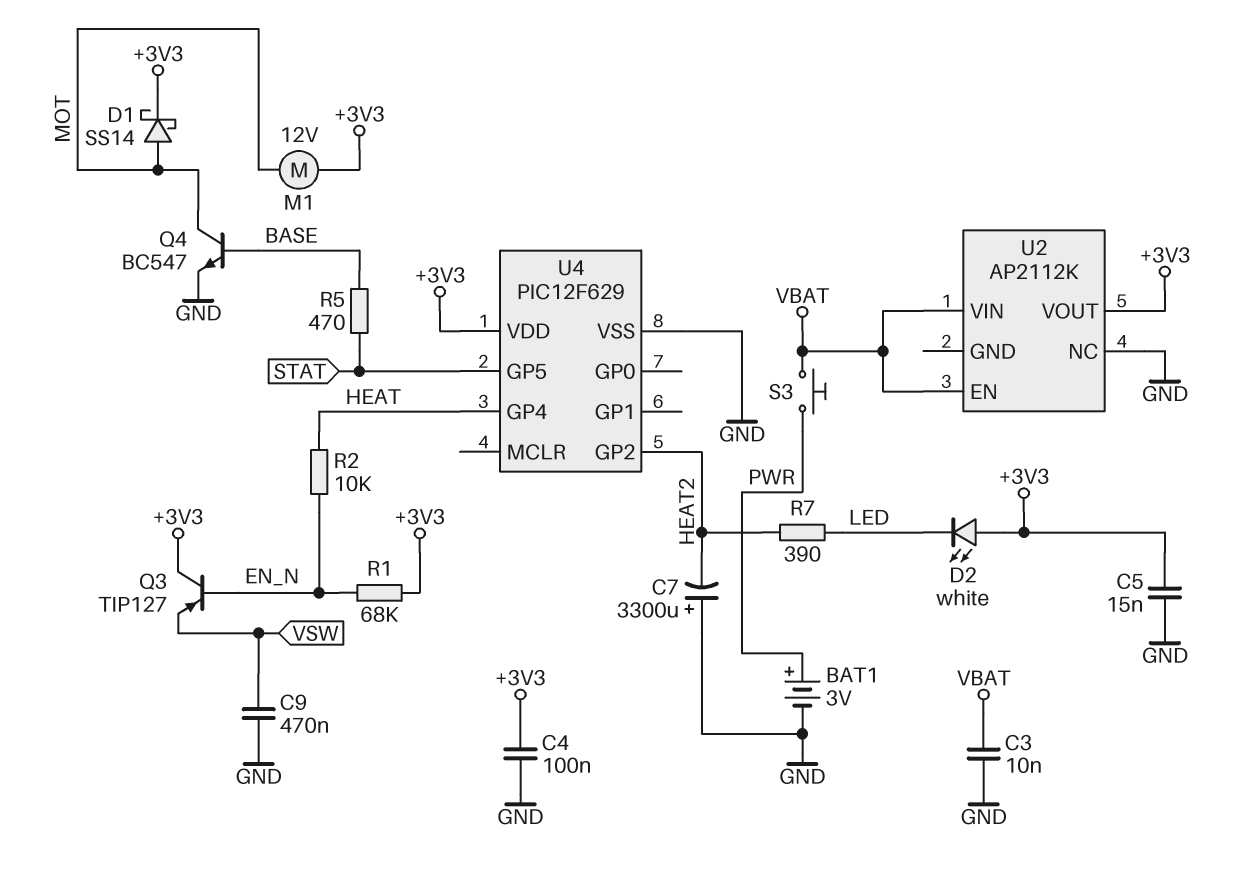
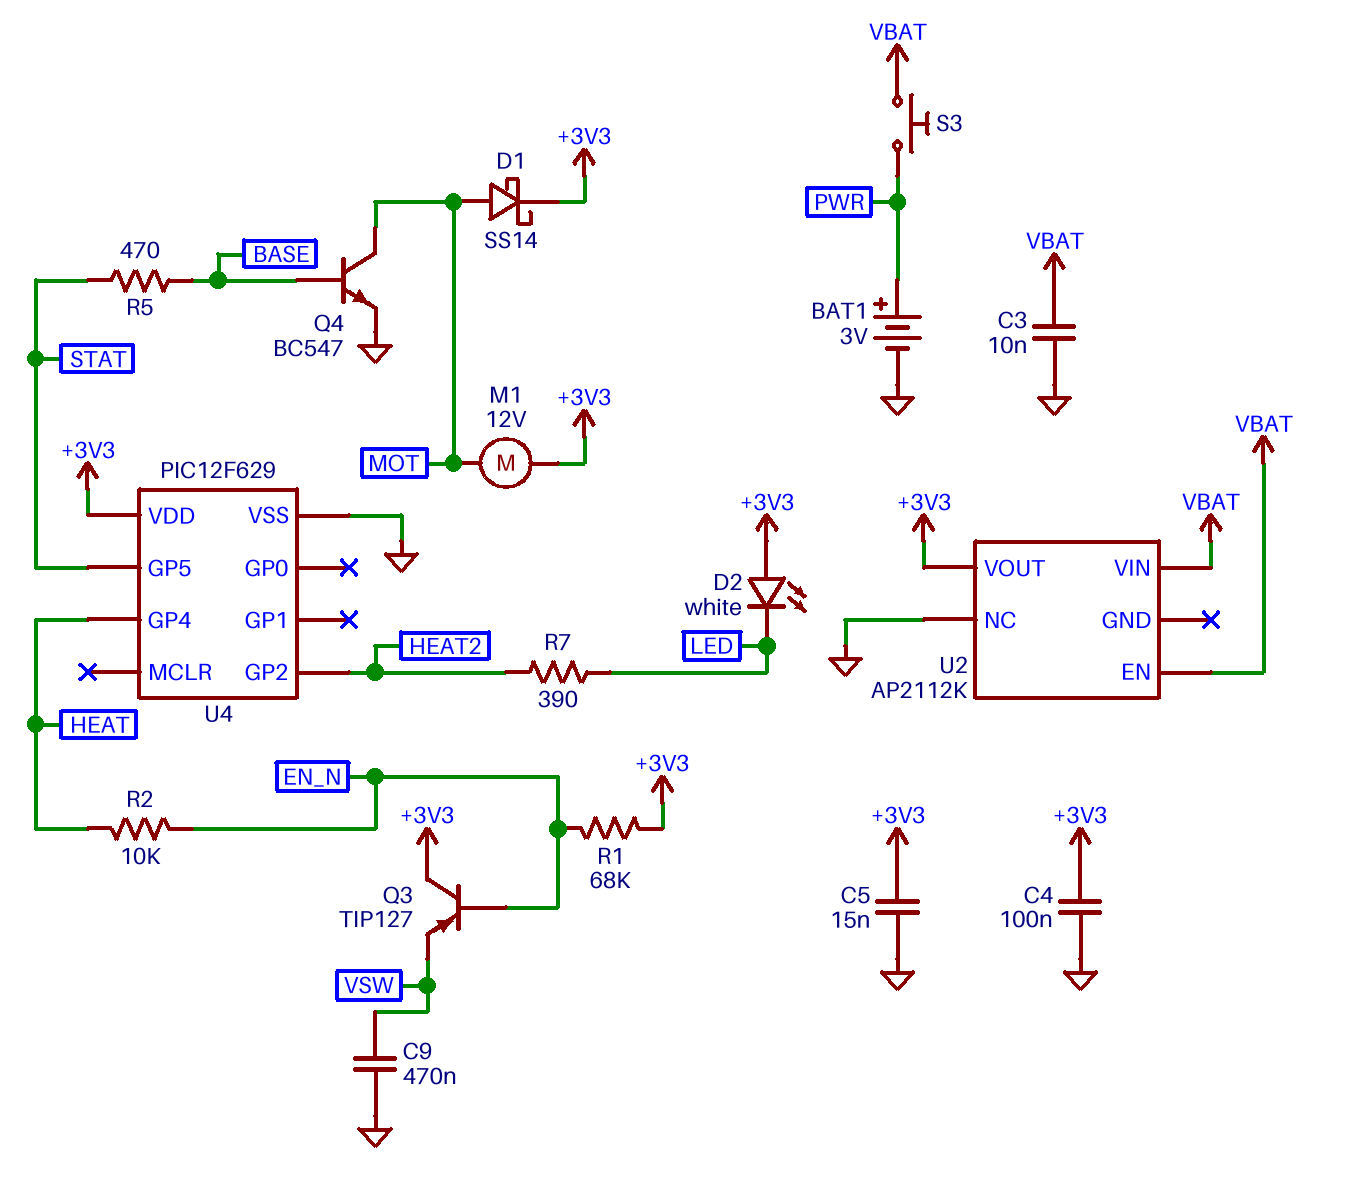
C7: 3300uF (plus GND, minus HEAT2) -> none

